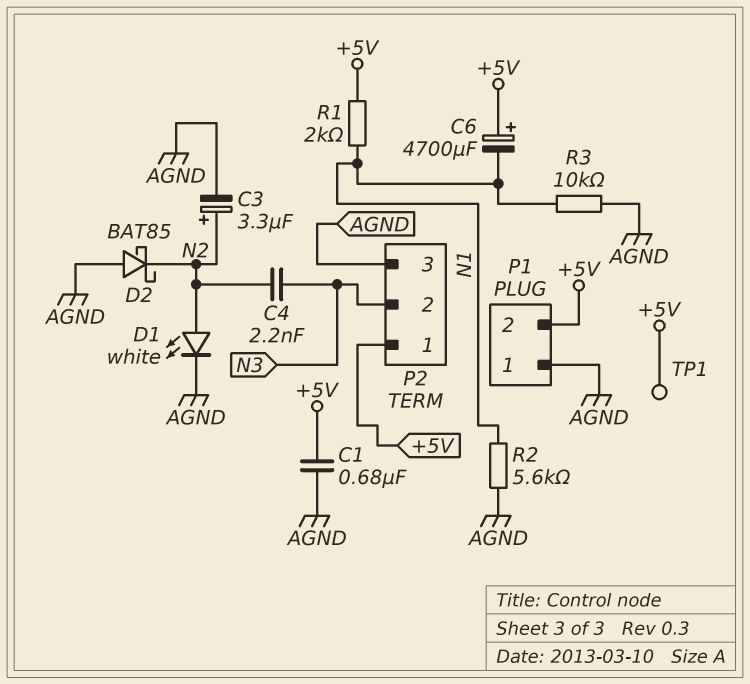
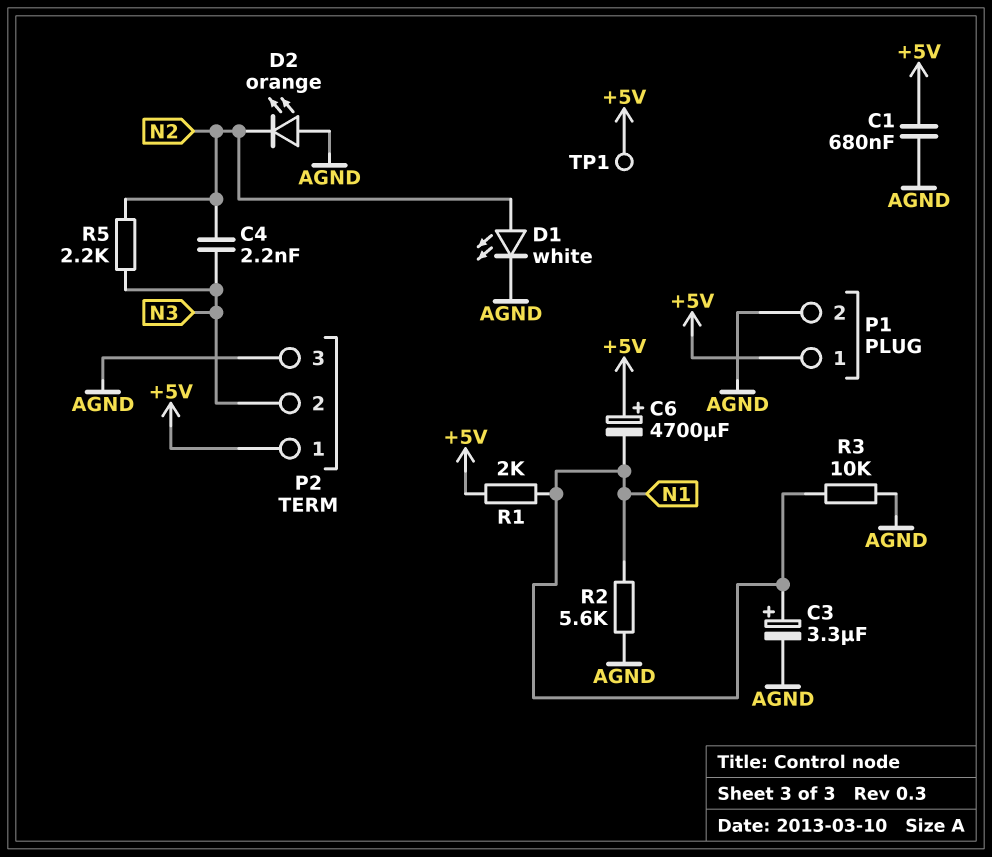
C3: 3.3uF (plus N2, minus AGND) -> 3.3uF (plus N1, minus AGND)
D2: schottky BAT85 (A AGND, K N2) -> LED orange (A AGND, K N2)
P1 pin 1: AGND -> +5V
P1 pin 2: +5V -> AGND
R5: none -> 2.2k (N2, N3)

